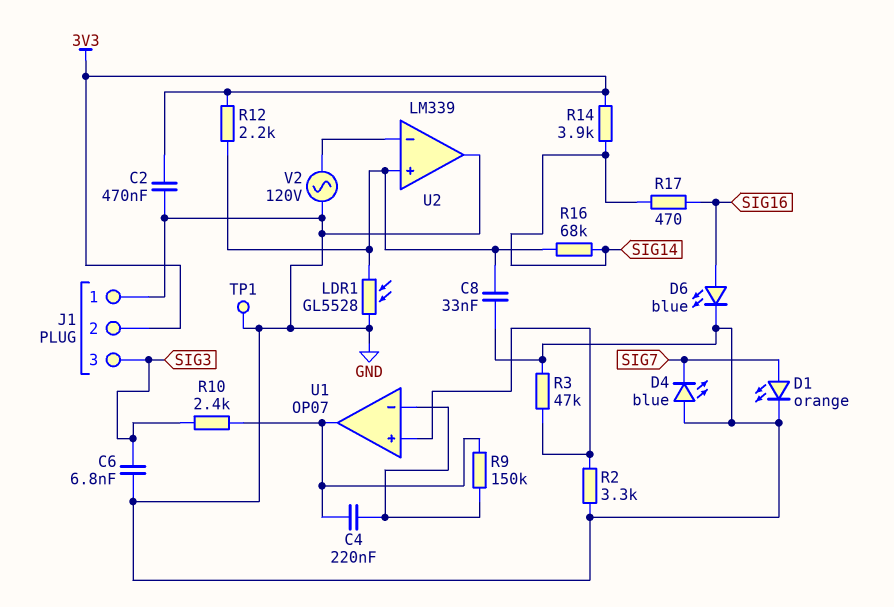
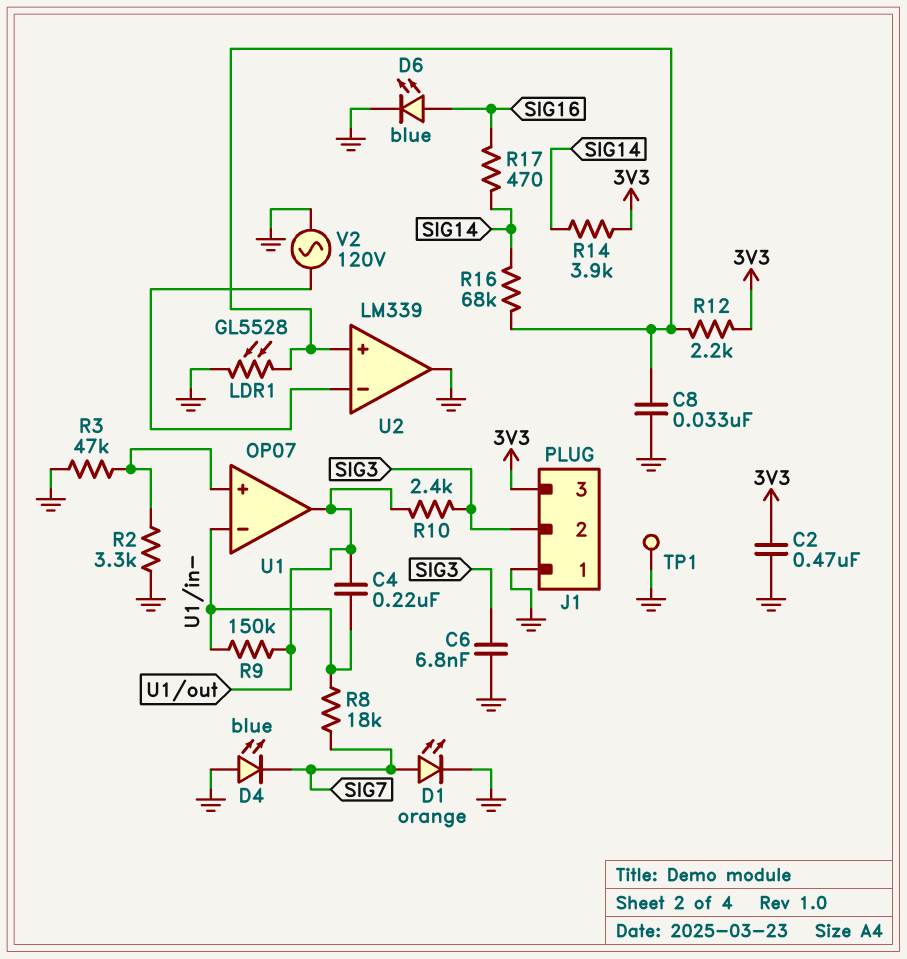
J1 pin 2: 3V3 -> SIG3
J1 pin 3: SIG3 -> 3V3
R8: none -> 18k (SIG7, U1/in-)

